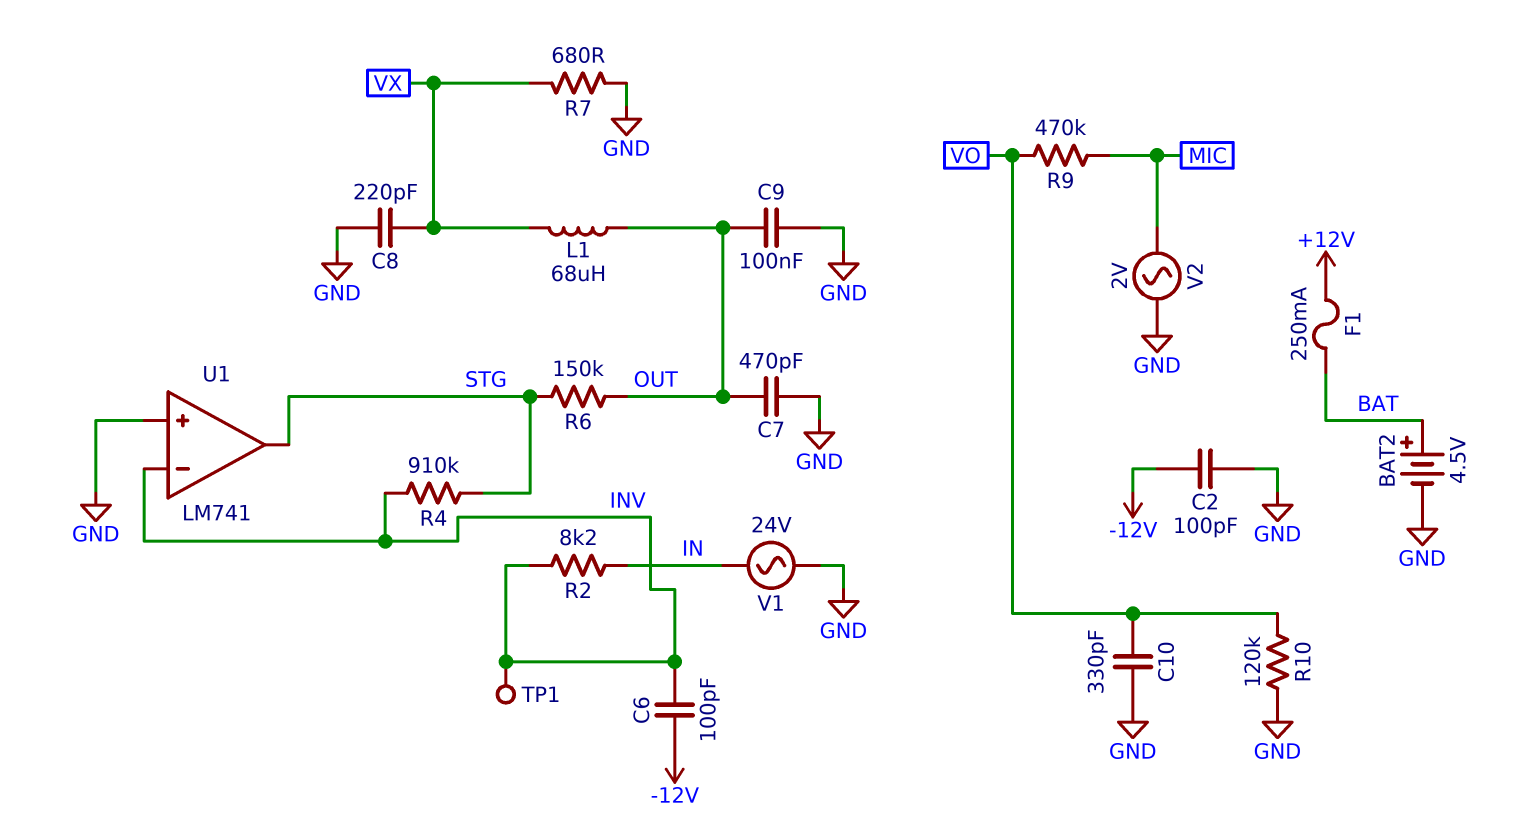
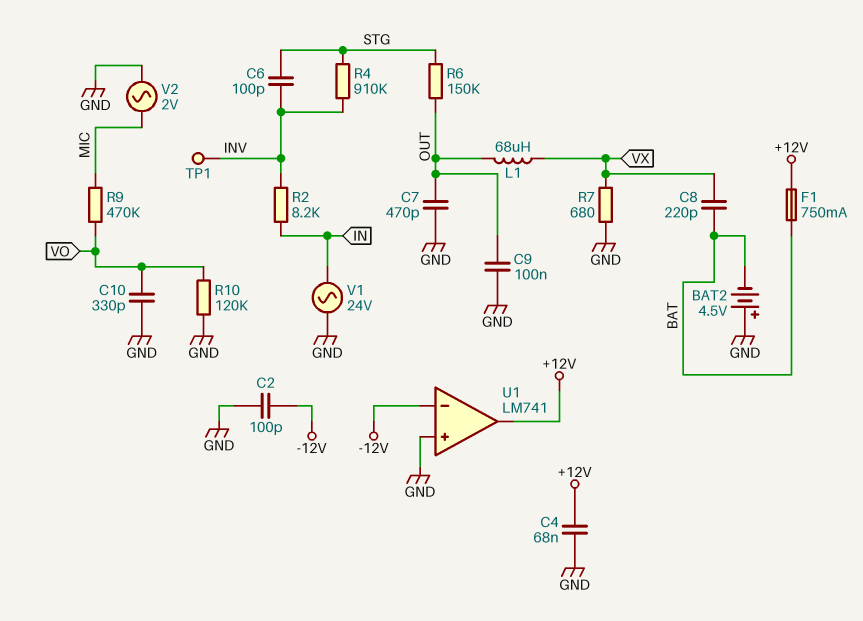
BAT2: 4.5V (plus BAT, minus GND) -> 4.5V (plus GND, minus BAT)
C4: none -> 68nF (+12V, GND)
C6: 100pF (-12V, INV) -> 100pF (INV, STG)
C8: 220pF (GND, VX) -> 220pF (BAT, VX)
F1: 250mA (+12V, BAT) -> 750mA (+12V, BAT)
U1 pin in-: INV -> -12V
U1 pin out: STG -> +12V

